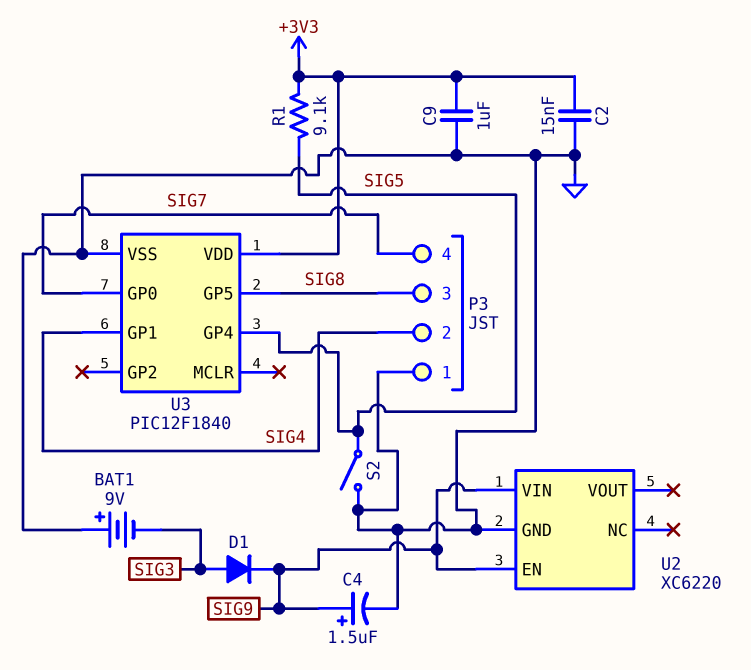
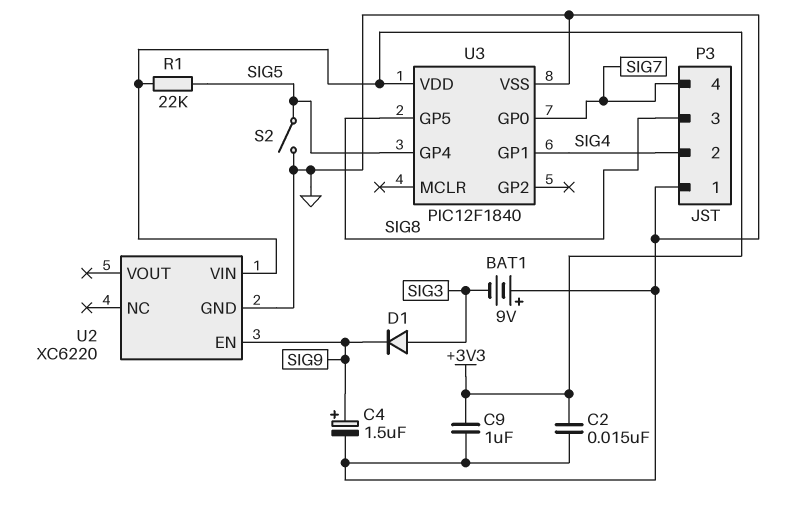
R1: 9.1k (+3V3, SIG5) -> 22k (+3V3, SIG5)
U2 pin VIN: SIG9 -> +3V3

